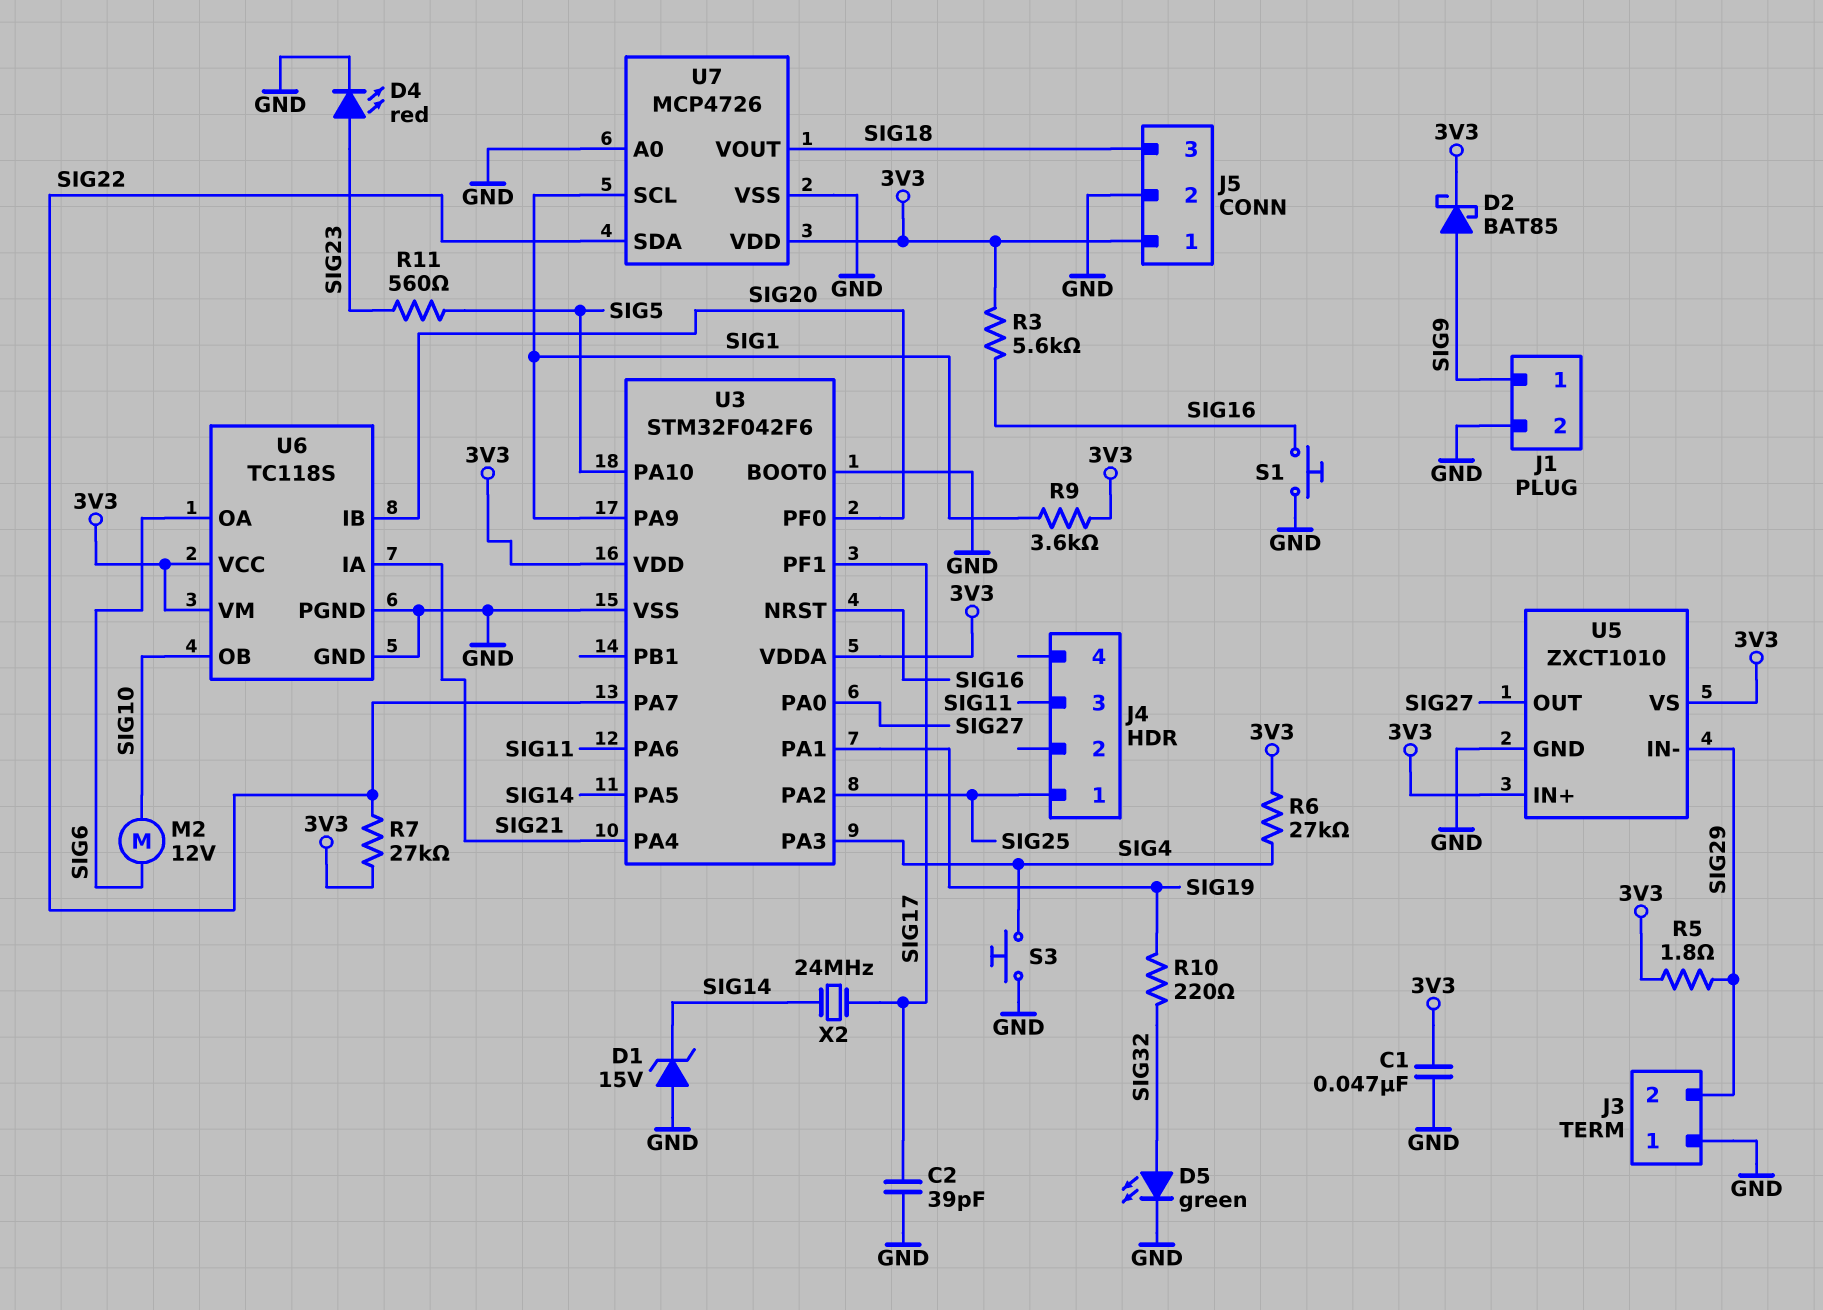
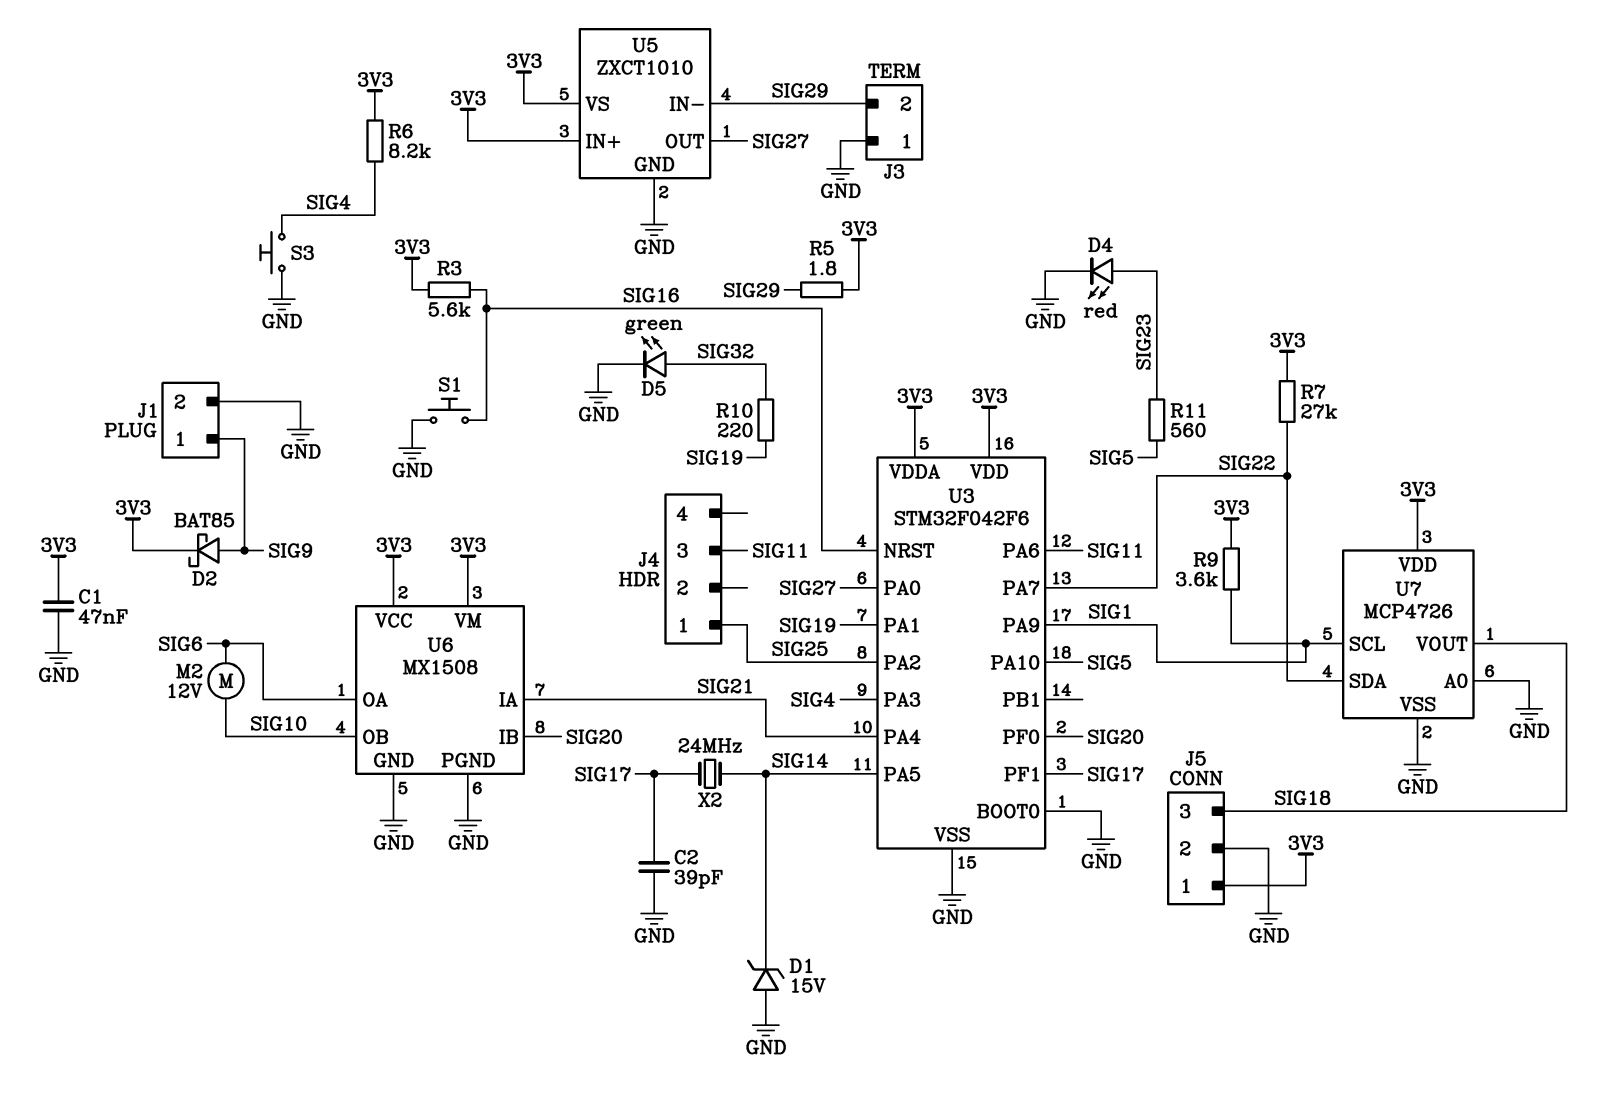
R6: 27k (3V3, SIG4) -> 8.2k (3V3, SIG4)
U6: TC118S -> MX1508

